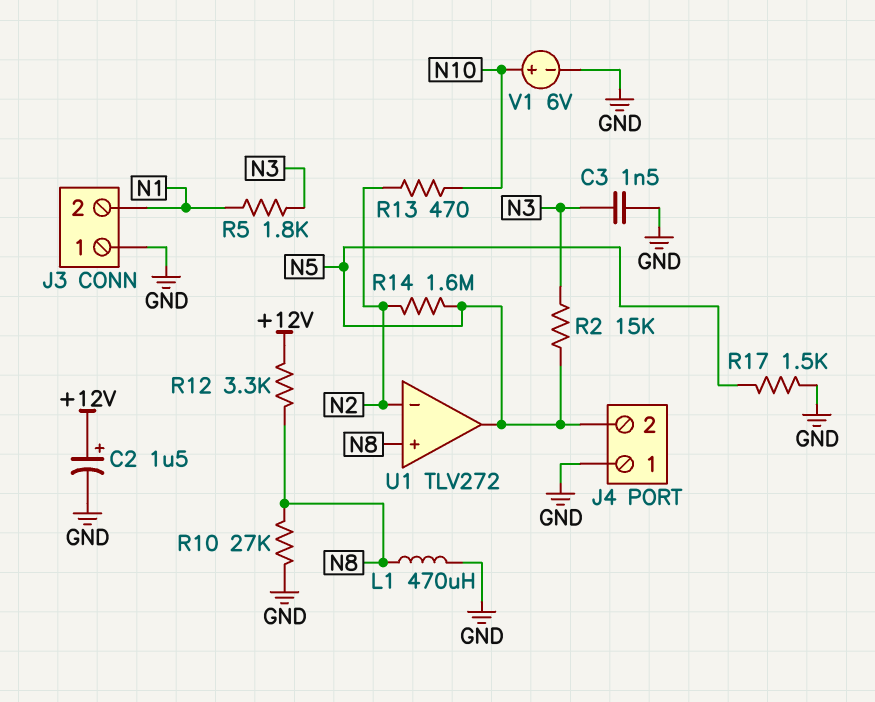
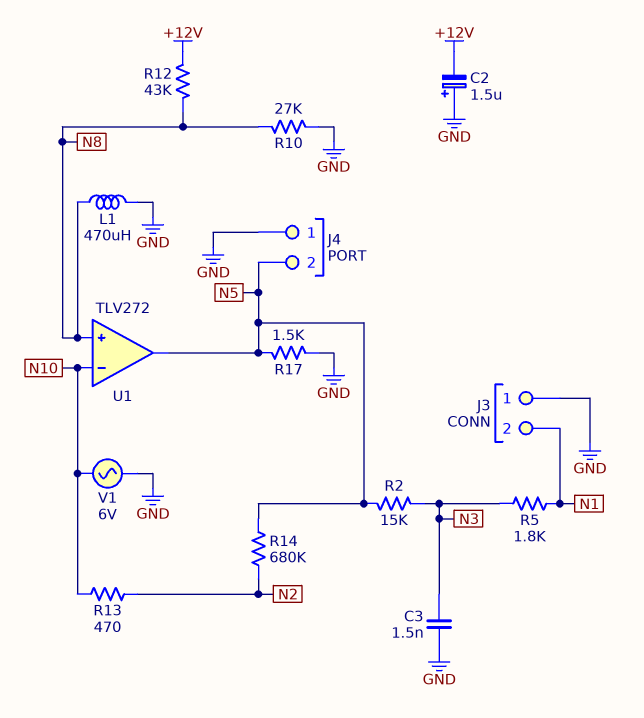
C2: 1.5uF (plus +12V, minus GND) -> 1.5uF (plus GND, minus +12V)
R12: 3.3k (+12V, N8) -> 43k (+12V, N8)
R14: 1.6M (N2, N5) -> 680k (N2, N5)
U1 pin in-: N2 -> N10
V1: 6V (plus N10, minus GND) -> AC 6V (GND, N10)

